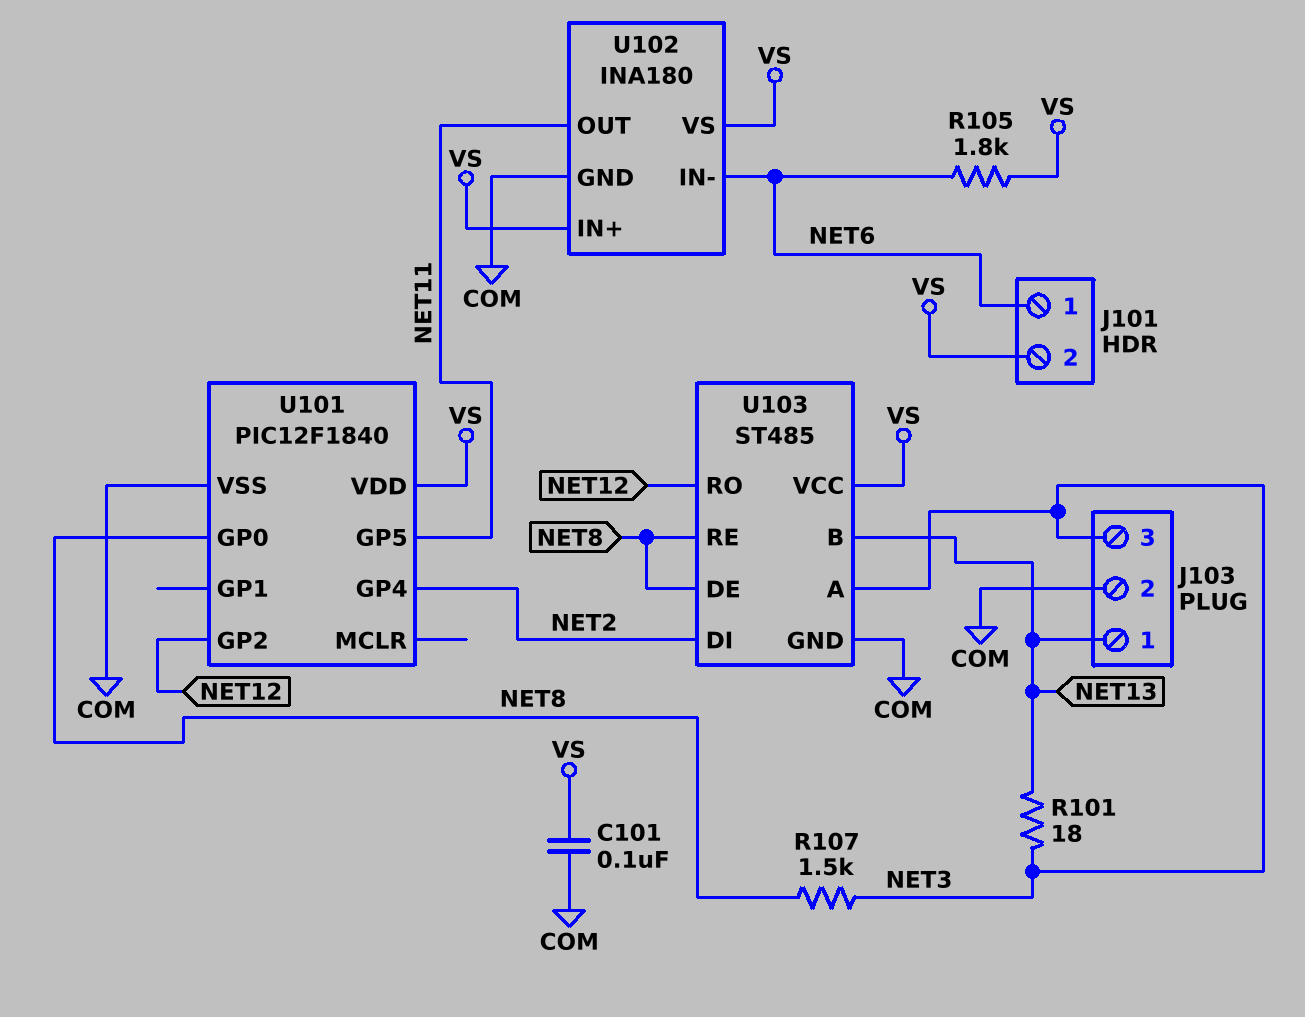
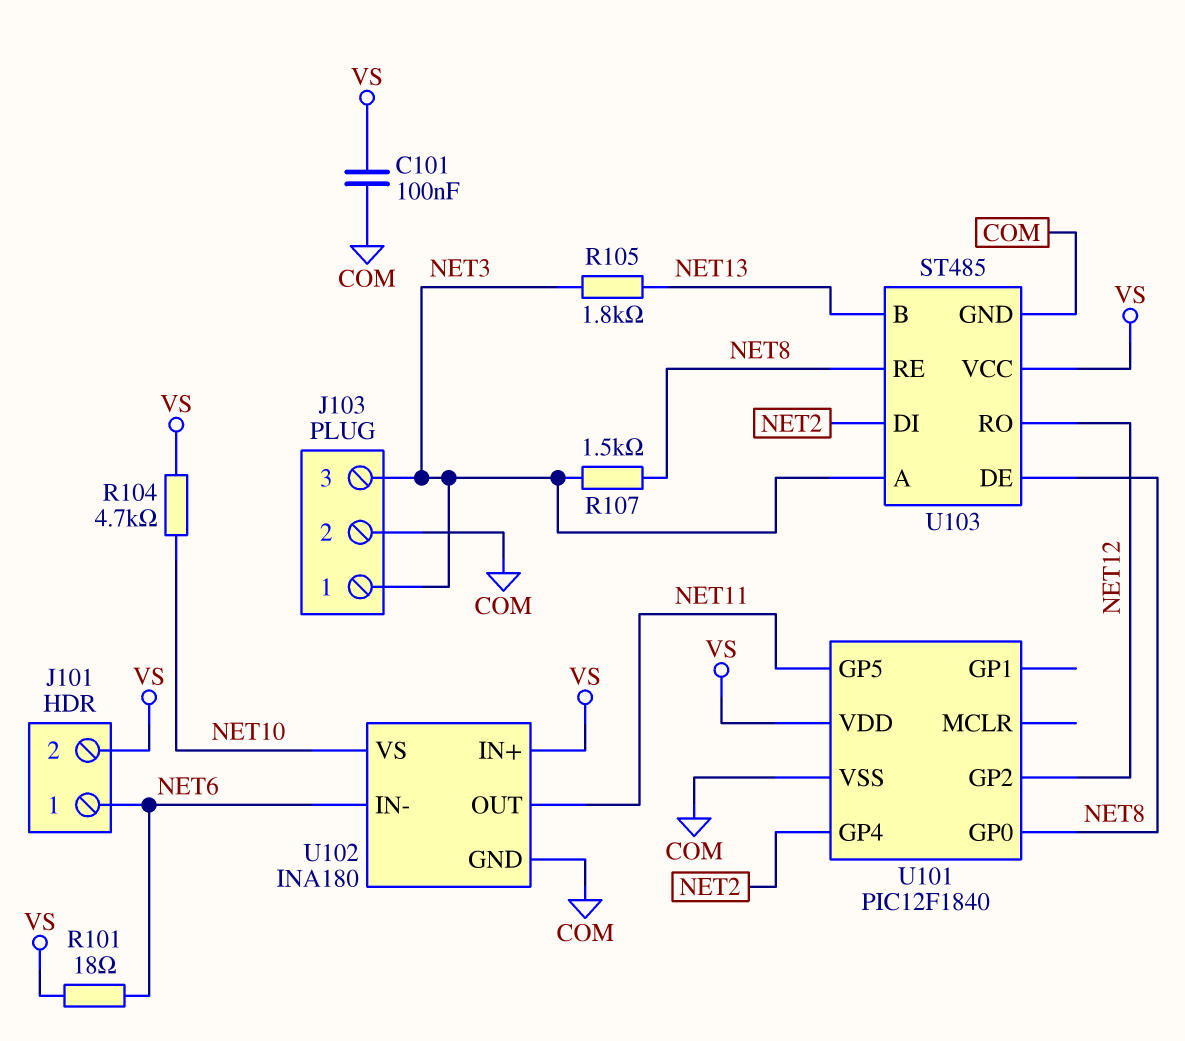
J103 pin 1: NET13 -> NET3
R101: 18 (NET3, NET13) -> 18 (NET6, VS)
R104: none -> 4.7k (NET10, VS)
R105: 1.8k (NET6, VS) -> 1.8k (NET3, NET13)
U102 pin VS: VS -> NET10

